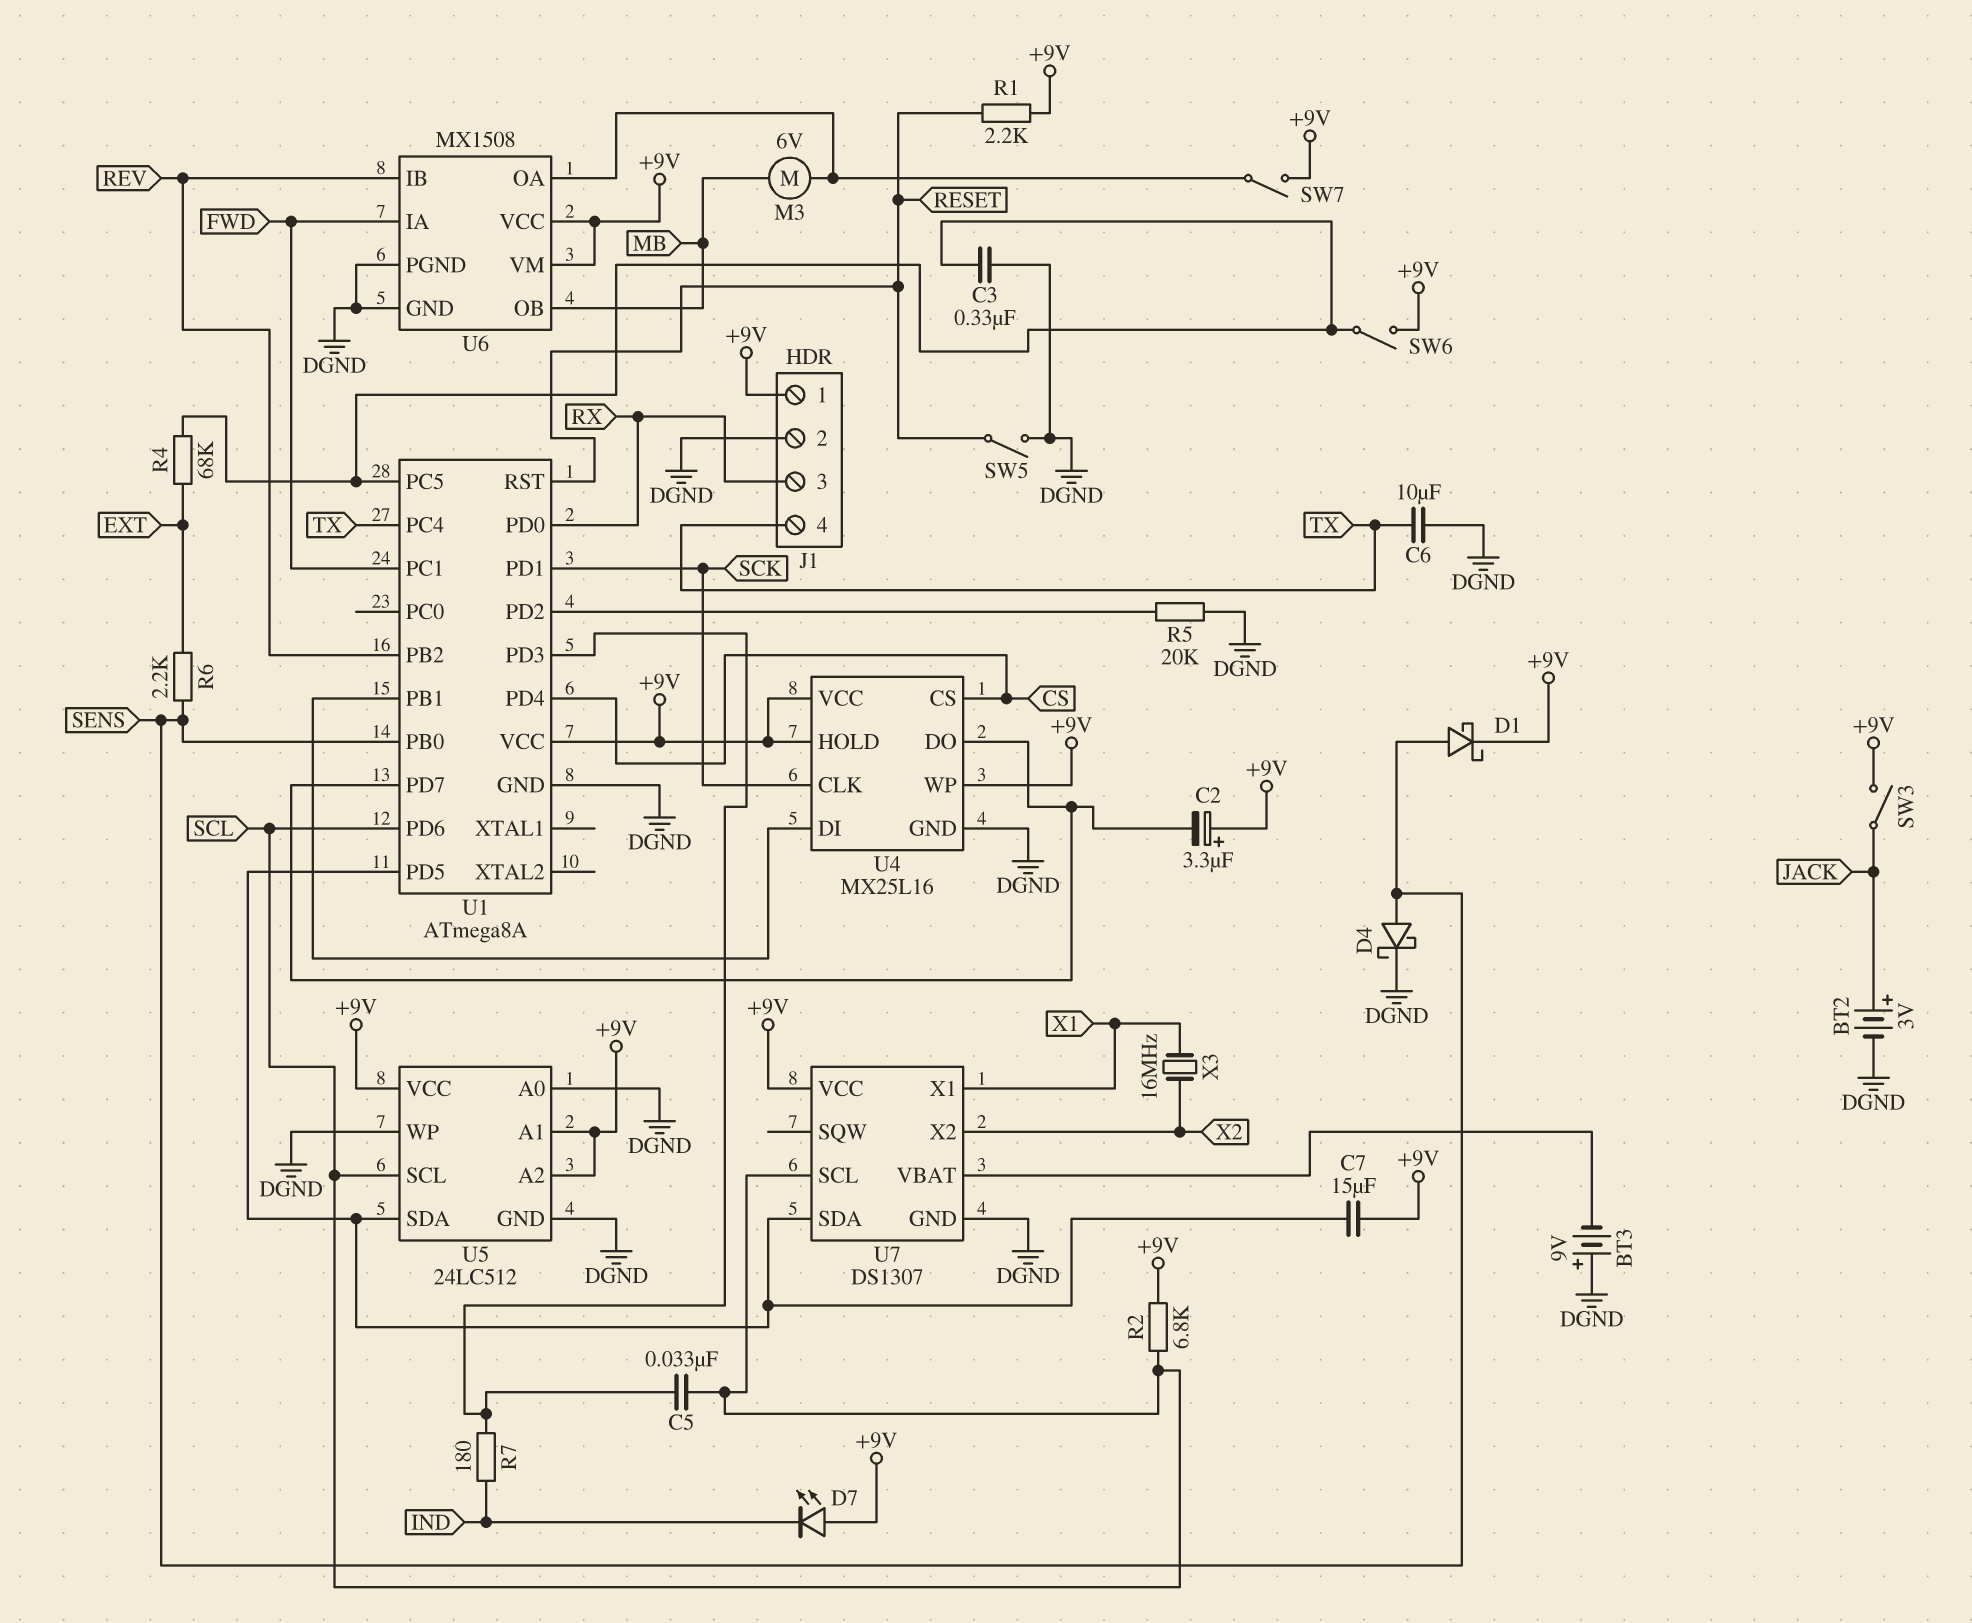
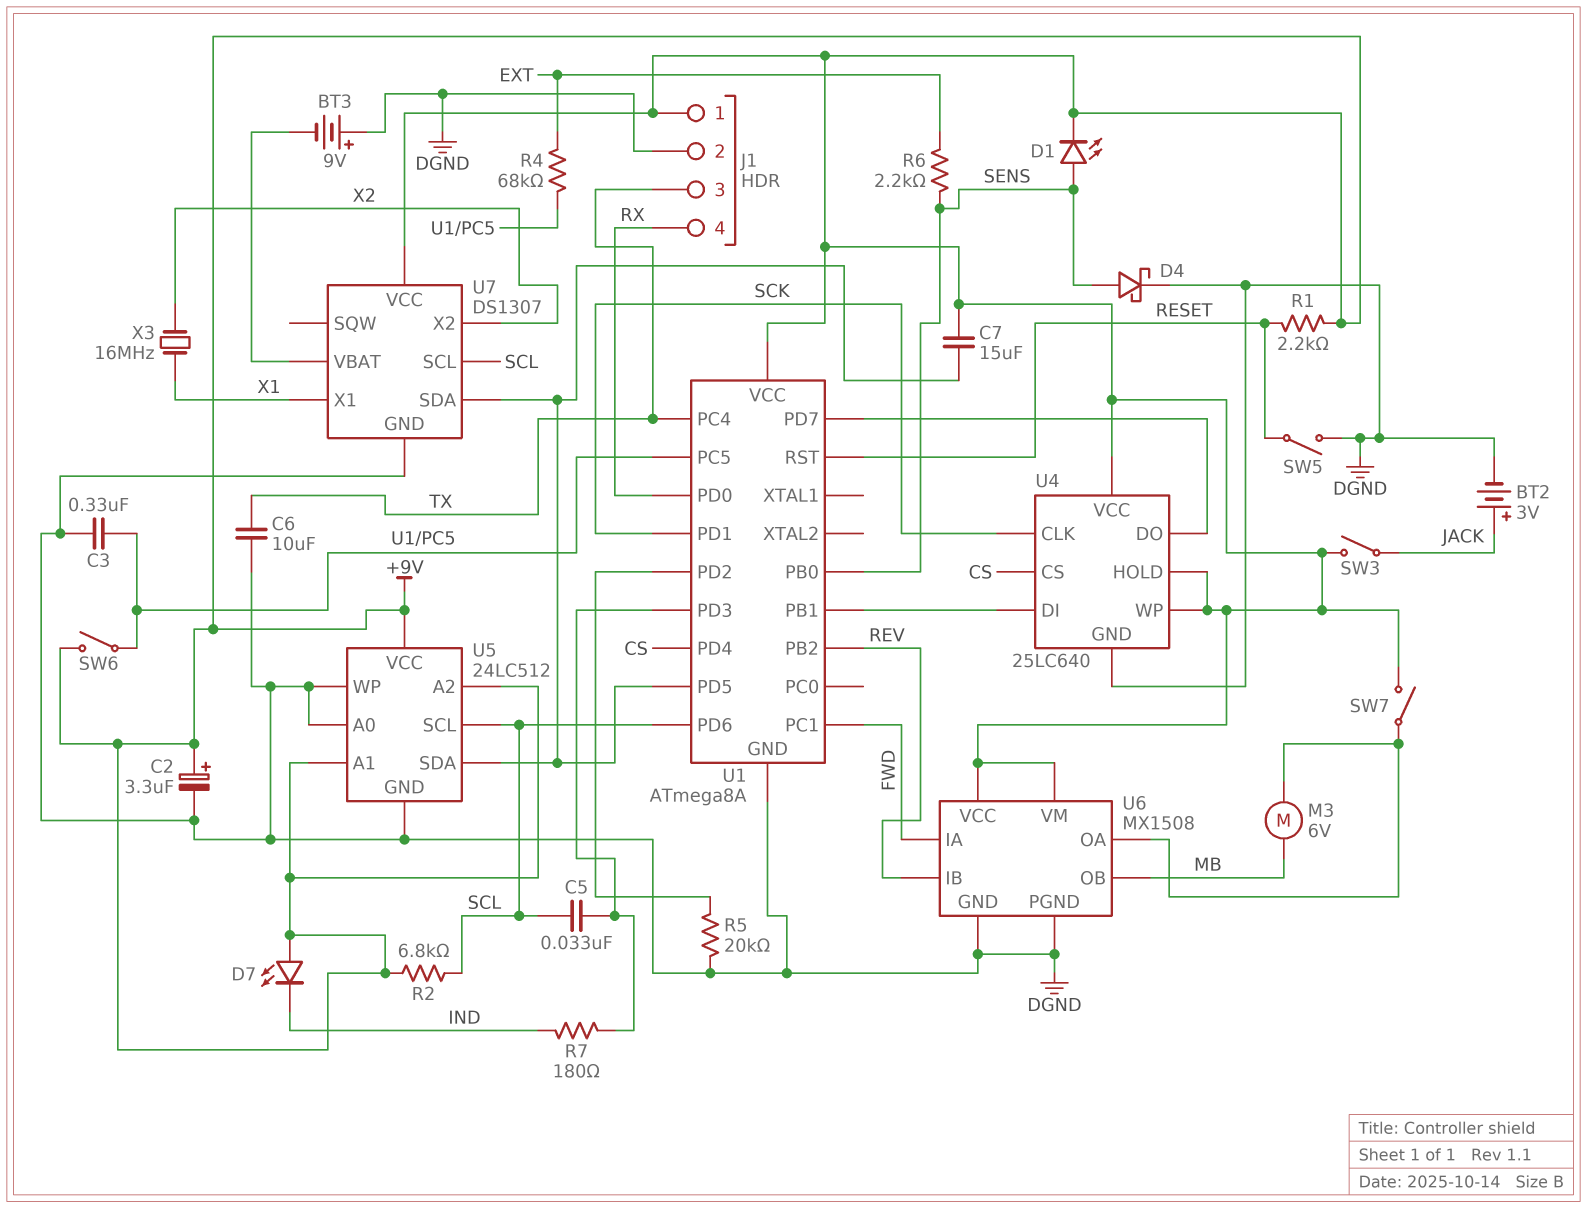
C2: 3.3uF (plus +9V, minus U1/PD7) -> 3.3uF (plus +9V, minus DGND)
D1: schottky (A SENS, K +9V) -> LED (A SENS, K +9V)
J1 pin 3: RX -> TX
J1 pin 4: TX -> RX
U4: MX25L16 -> 25LC640

